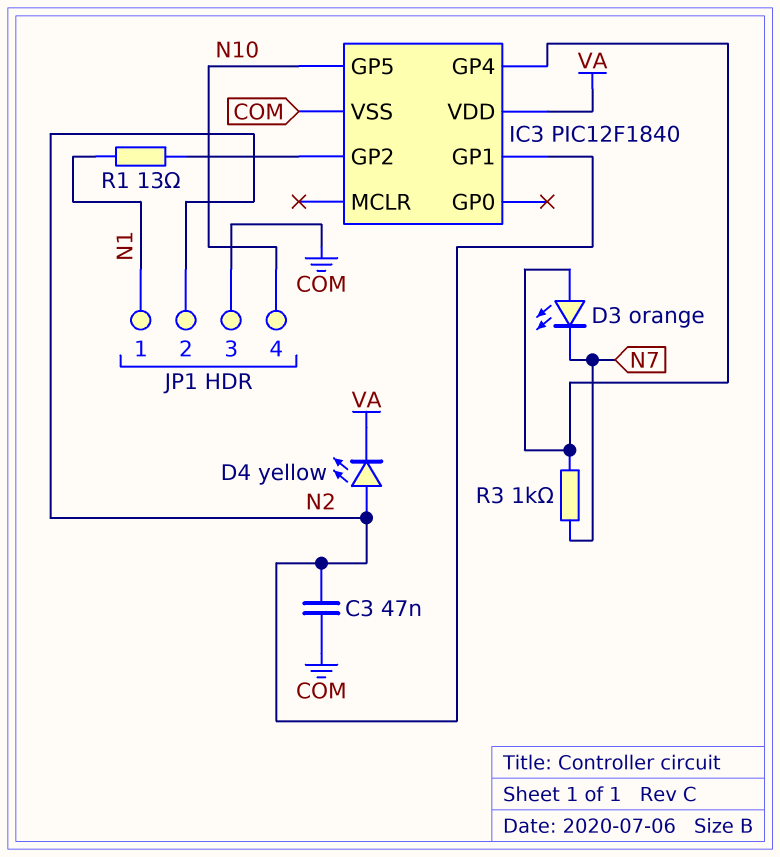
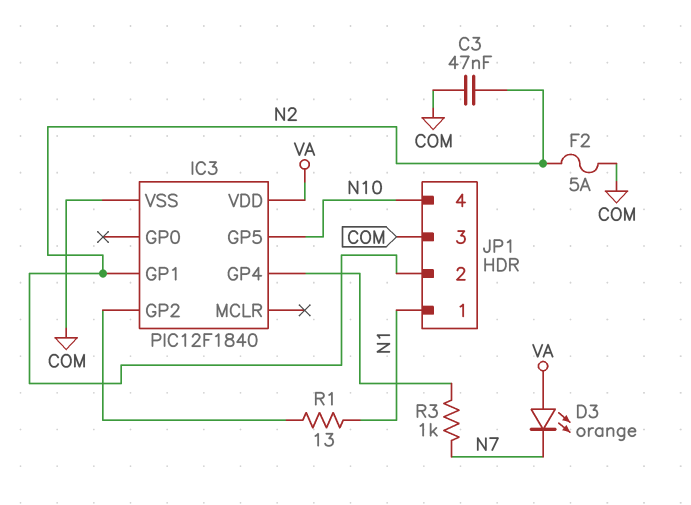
D3: LED orange (A IC3/GP4, K N7) -> LED orange (A VA, K N7)
D4: LED yellow (A N2, K VA) -> none
F2: none -> 5A (COM, N2)

